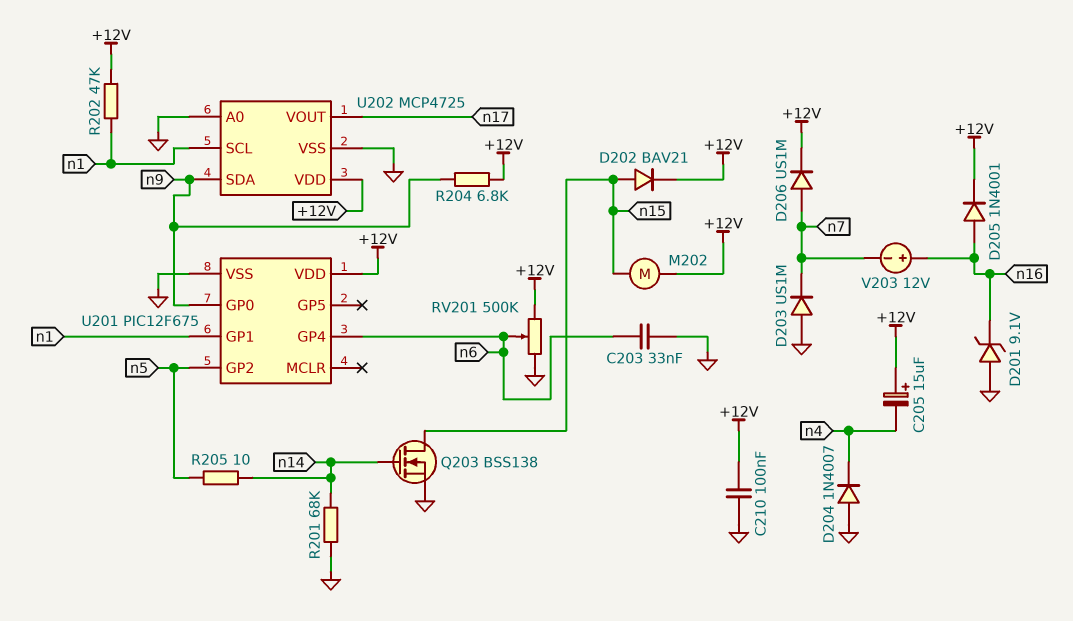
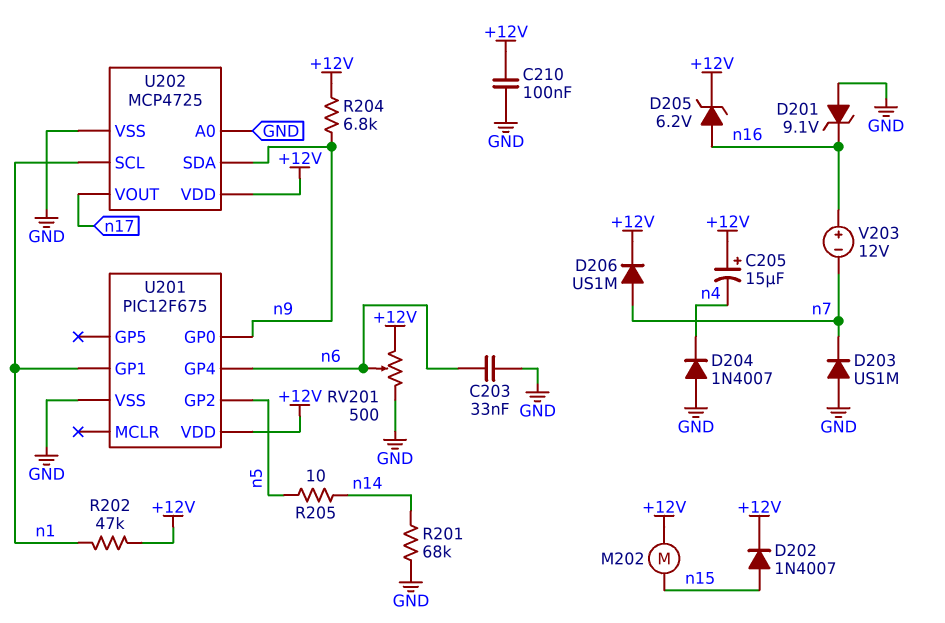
D202: diode BAV21 (A n15, K +12V) -> diode 1N4007 (A n15, K +12V)
D205: diode 1N4001 (A n16, K +12V) -> zener 6.2V (A n16, K +12V)
Q203: NMOS BSS138 (G n14, D n15, S GND) -> none
RV201: 500k (+12V, GND, wiper n6) -> 500 (+12V, GND, wiper n6)

